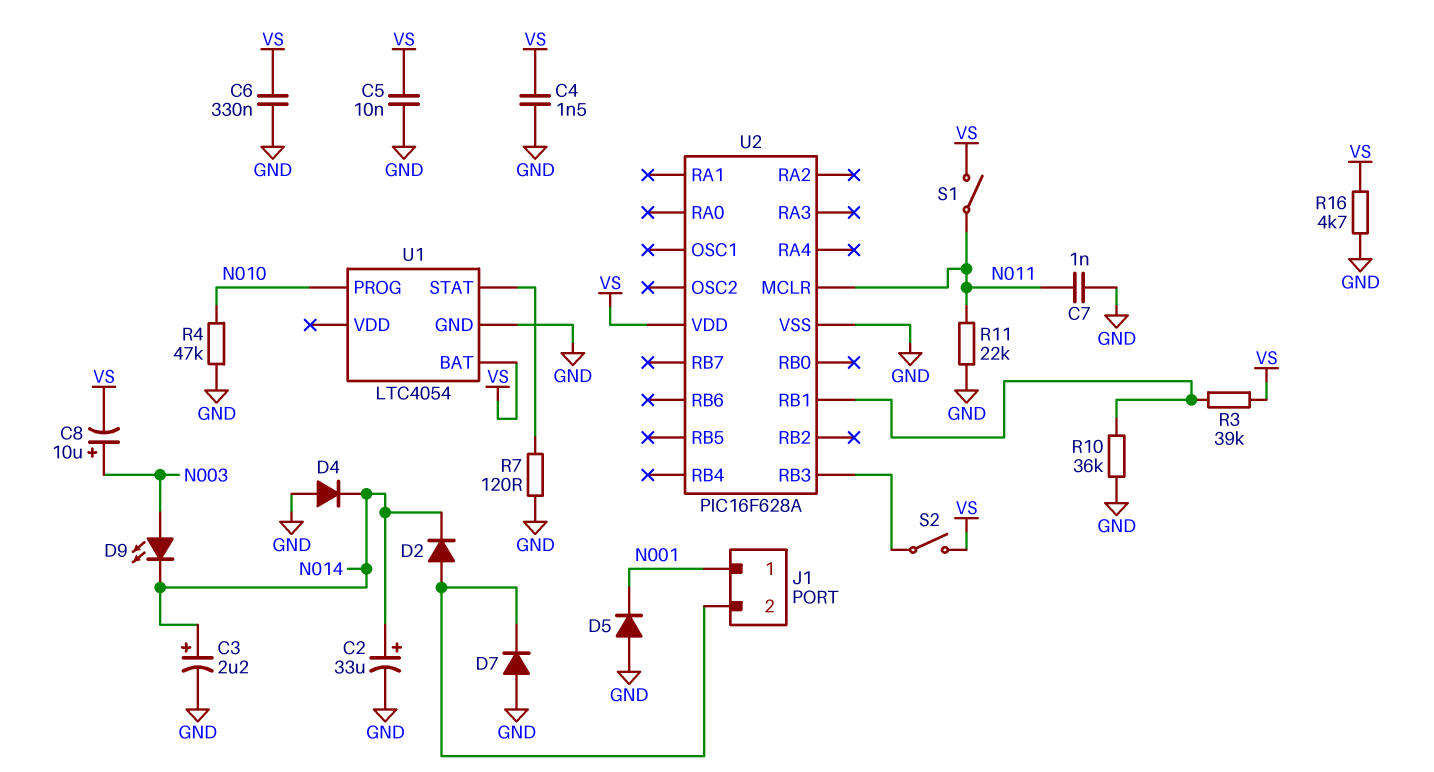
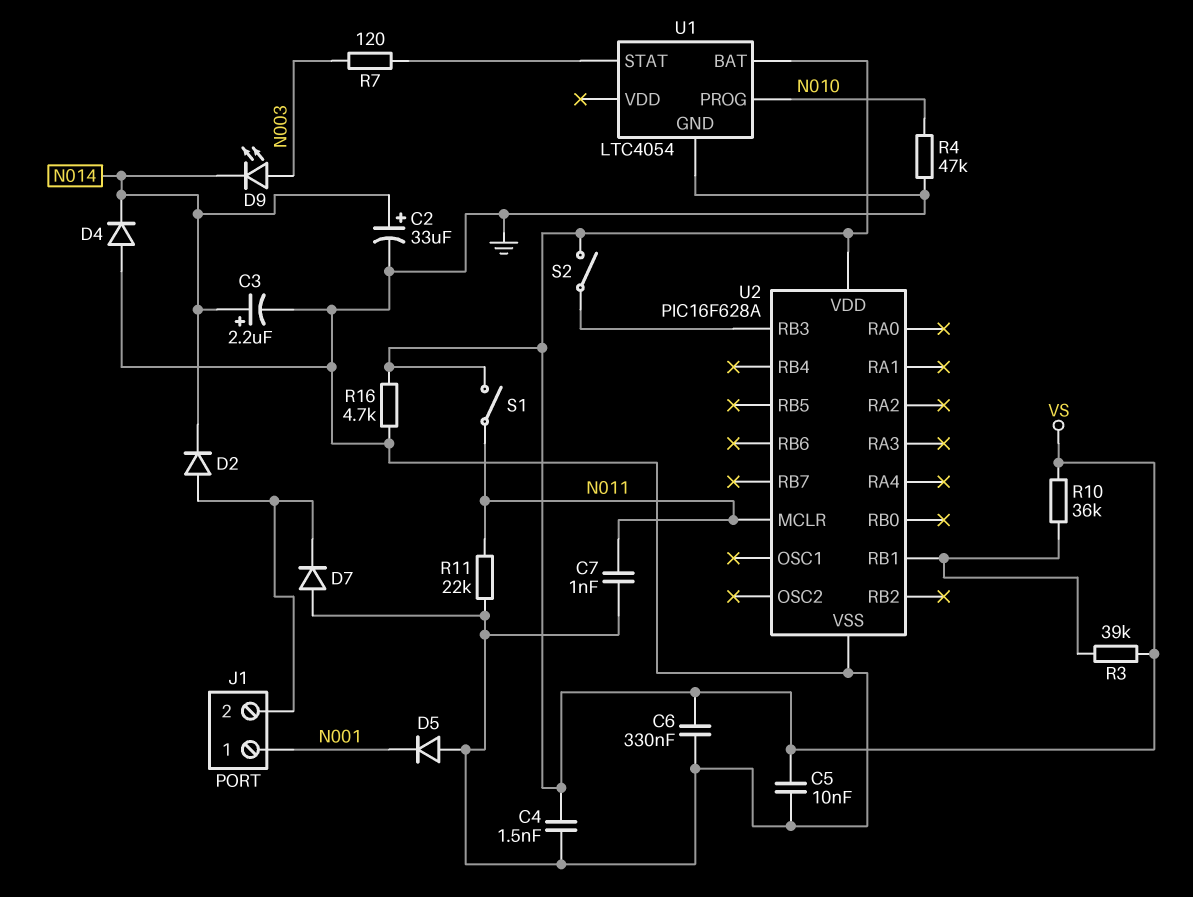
C8: 10uF (plus N003, minus VS) -> none
R7: 120 (GND, U1/STAT) -> 120 (N003, U1/STAT)
R10: 36k (GND, U2/RB1) -> 36k (U2/RB1, VS)

